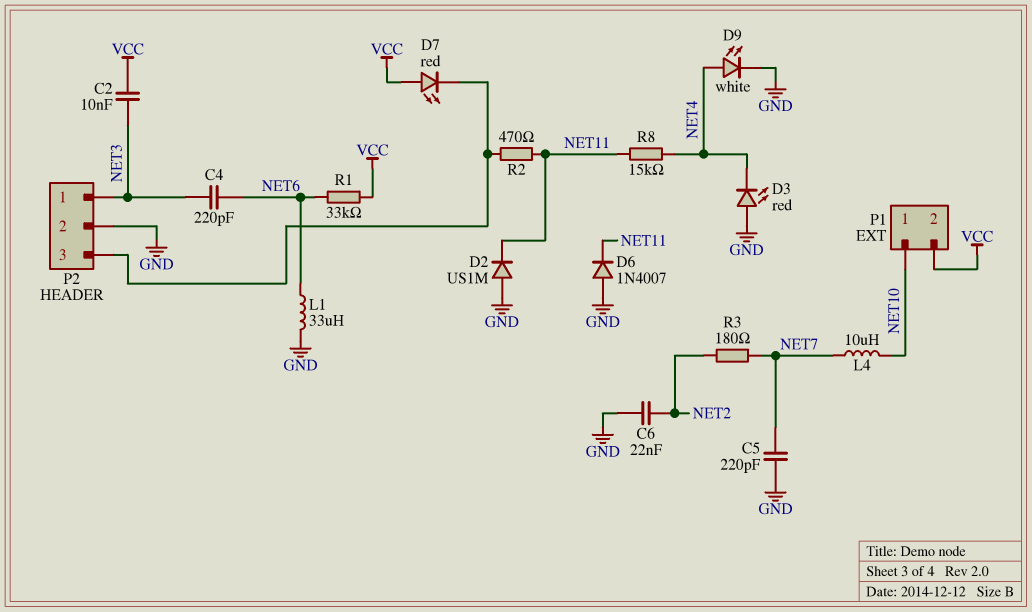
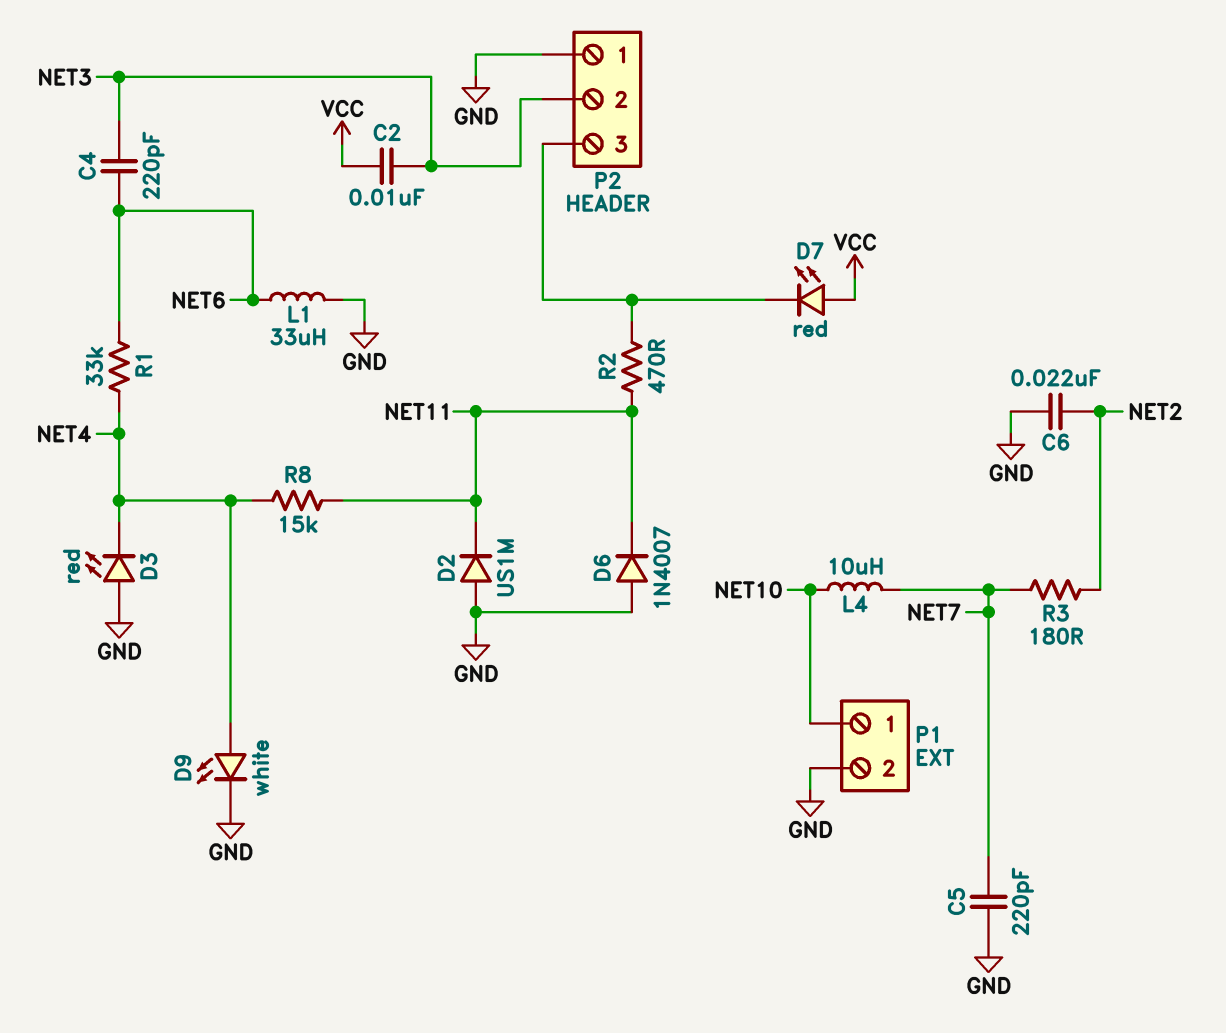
P1 pin 2: VCC -> GND
P2 pin 1: NET3 -> GND
P2 pin 2: GND -> NET3
R1: 33k (NET6, VCC) -> 33k (NET4, NET6)

